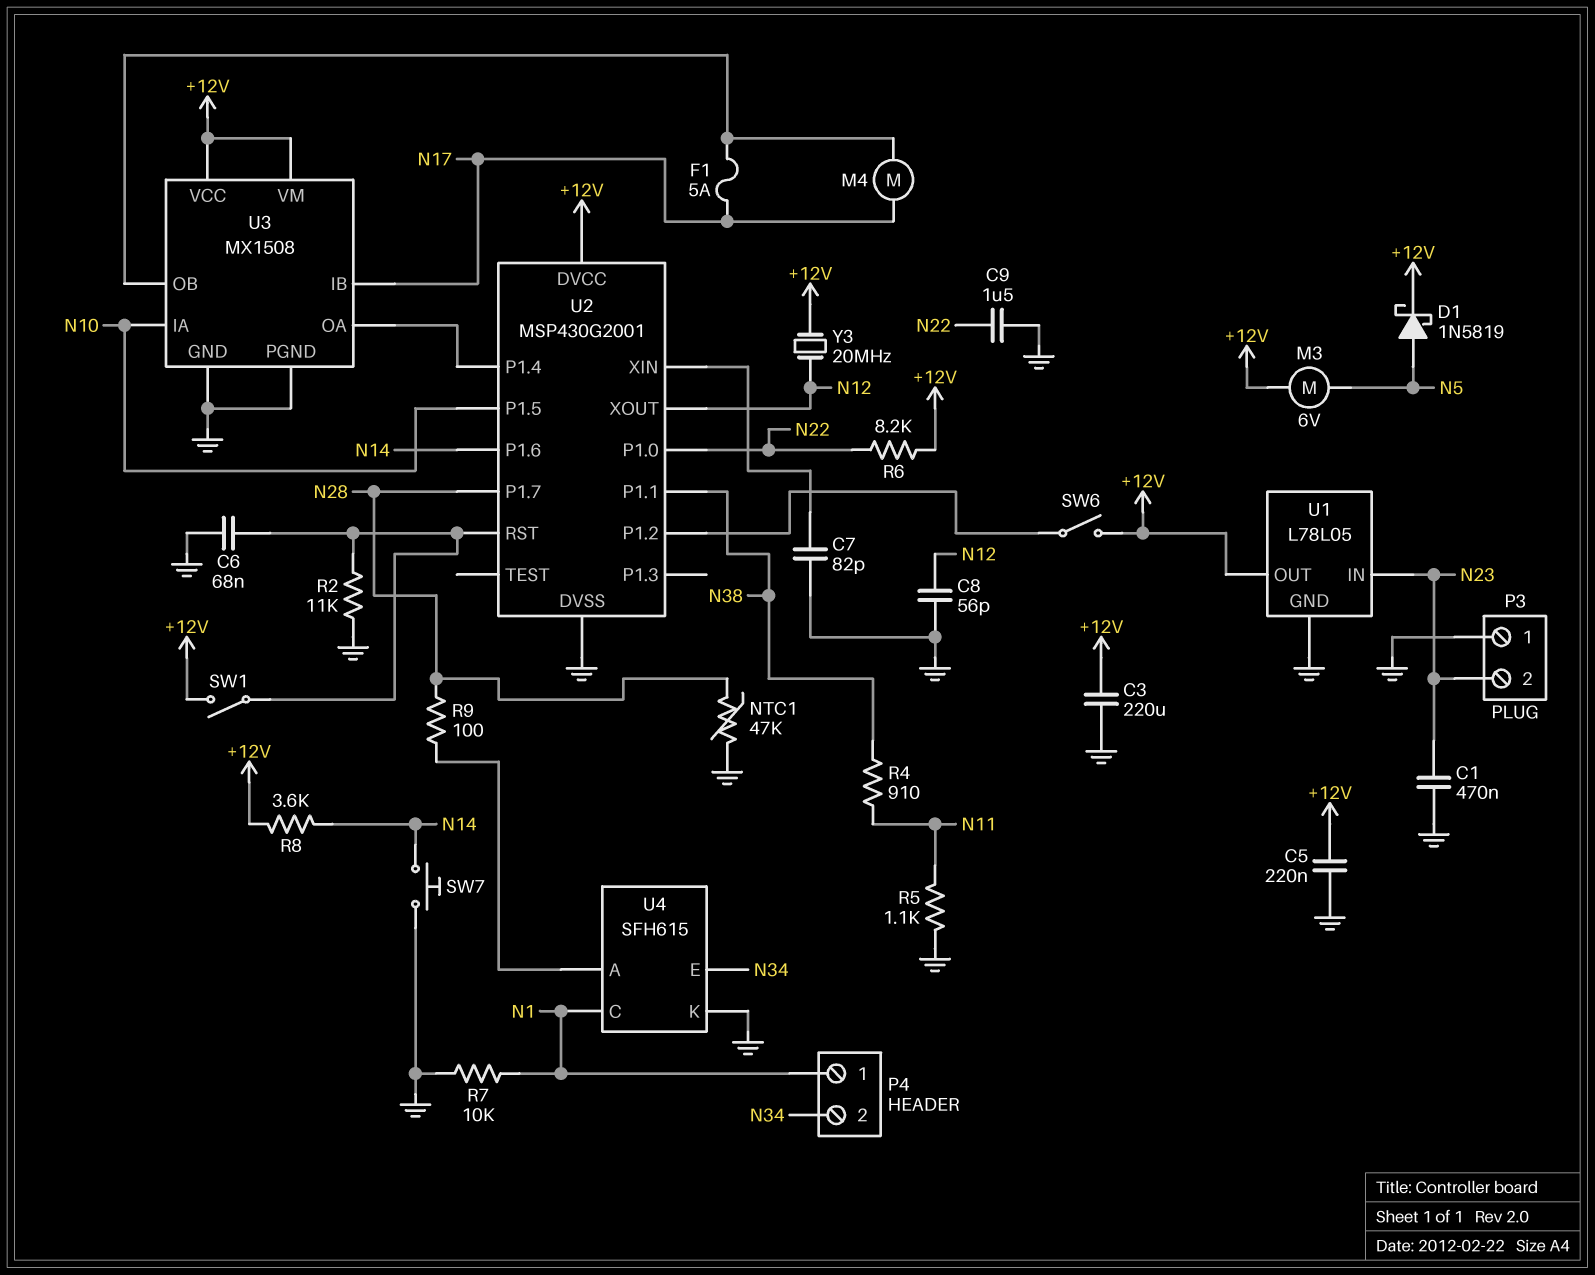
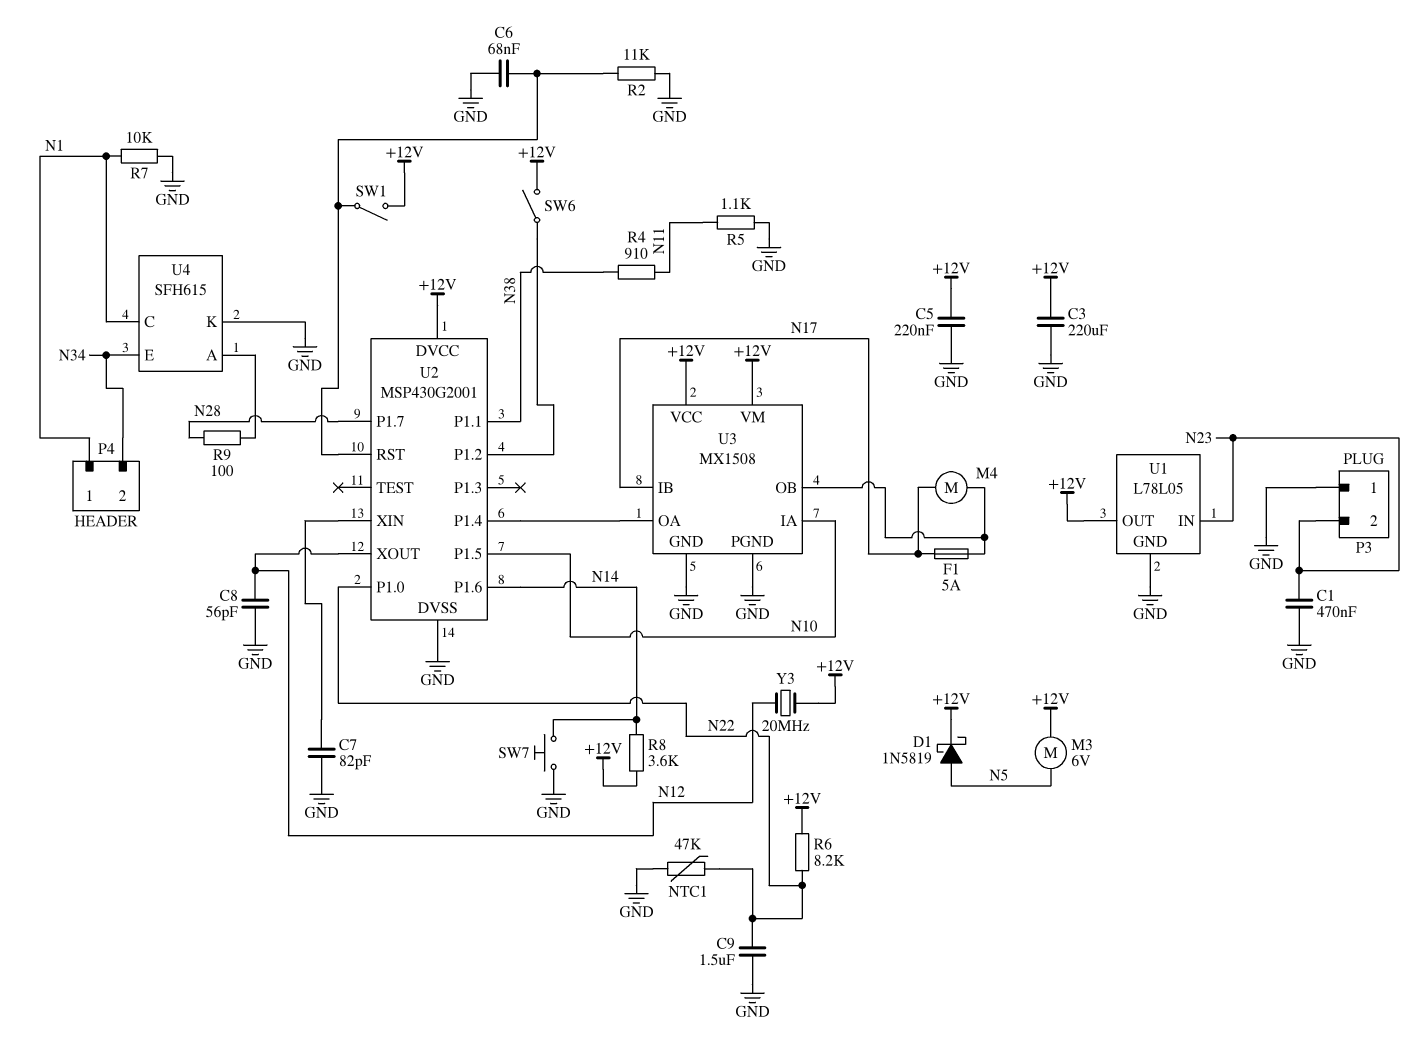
NTC1: 47k (GND, N28) -> 47k (GND, N22)

